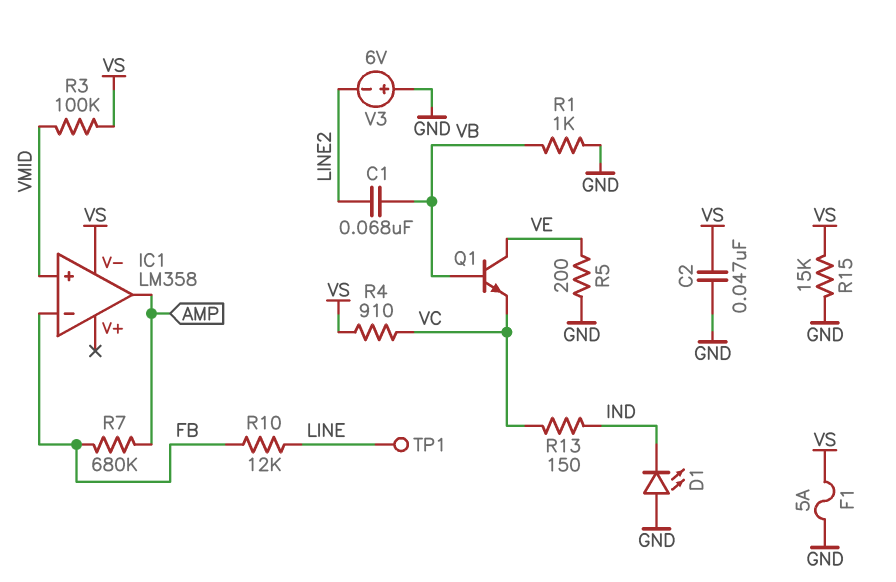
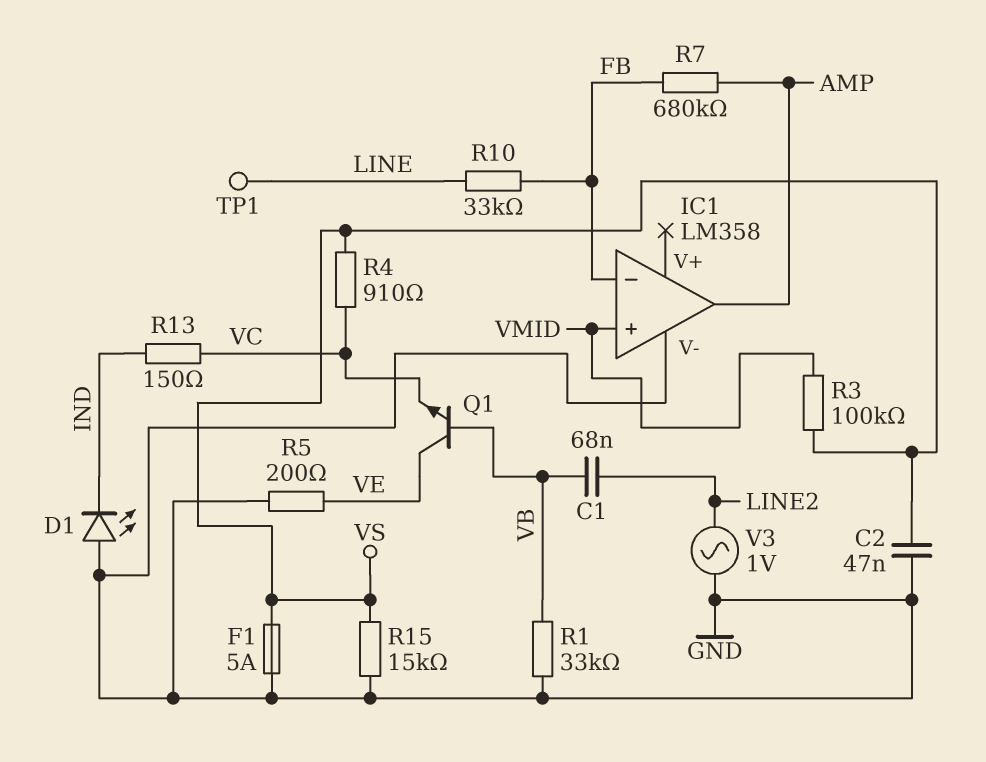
IC1 pin V-: VS -> GND
R1: 1k (GND, VB) -> 33k (GND, VB)
R10: 12k (FB, LINE) -> 33k (FB, LINE)
V3: 6V (plus GND, minus LINE2) -> AC 1V (GND, LINE2)

